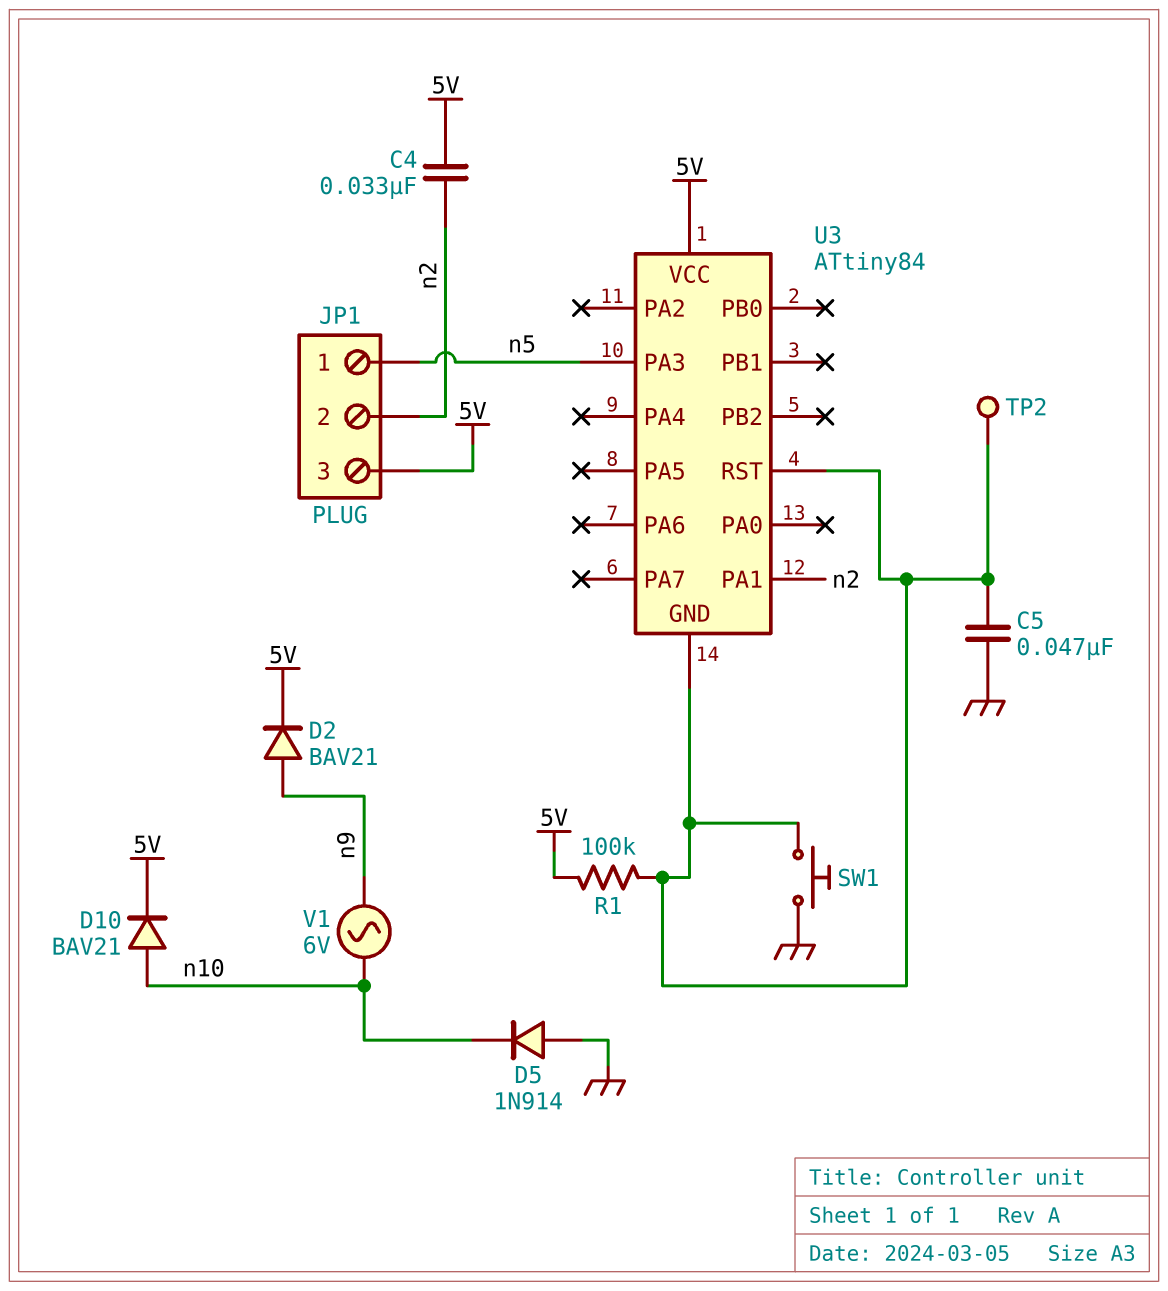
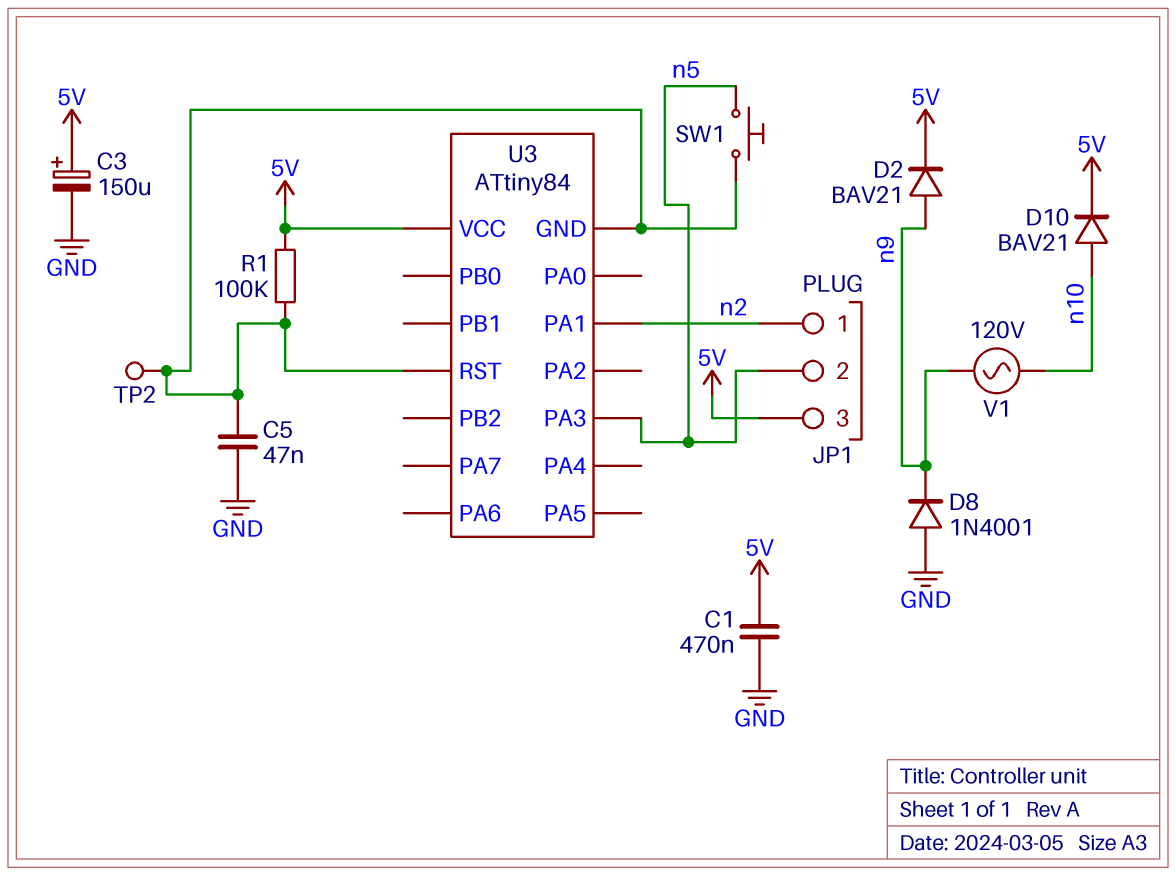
C1: none -> 470nF (5V, GND)
C3: none -> 150uF (plus 5V, minus GND)
C4: 33nF (5V, n2) -> none
D5: diode 1N914 (A GND, K n10) -> none
D8: none -> diode 1N4001 (A GND, K n9)
JP1 pin 1: n5 -> n2
JP1 pin 2: n2 -> n5
SW1: button (GND, U3/GND) -> button (U3/GND, n5)
V1: AC 6V (n9, n10) -> AC 120V (n9, n10)

